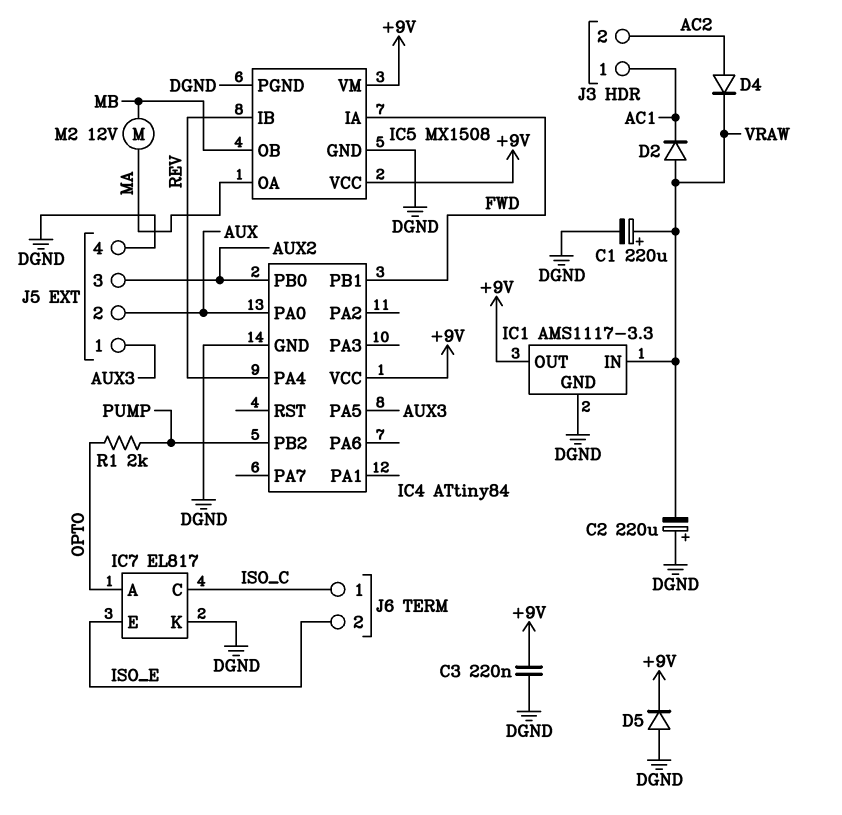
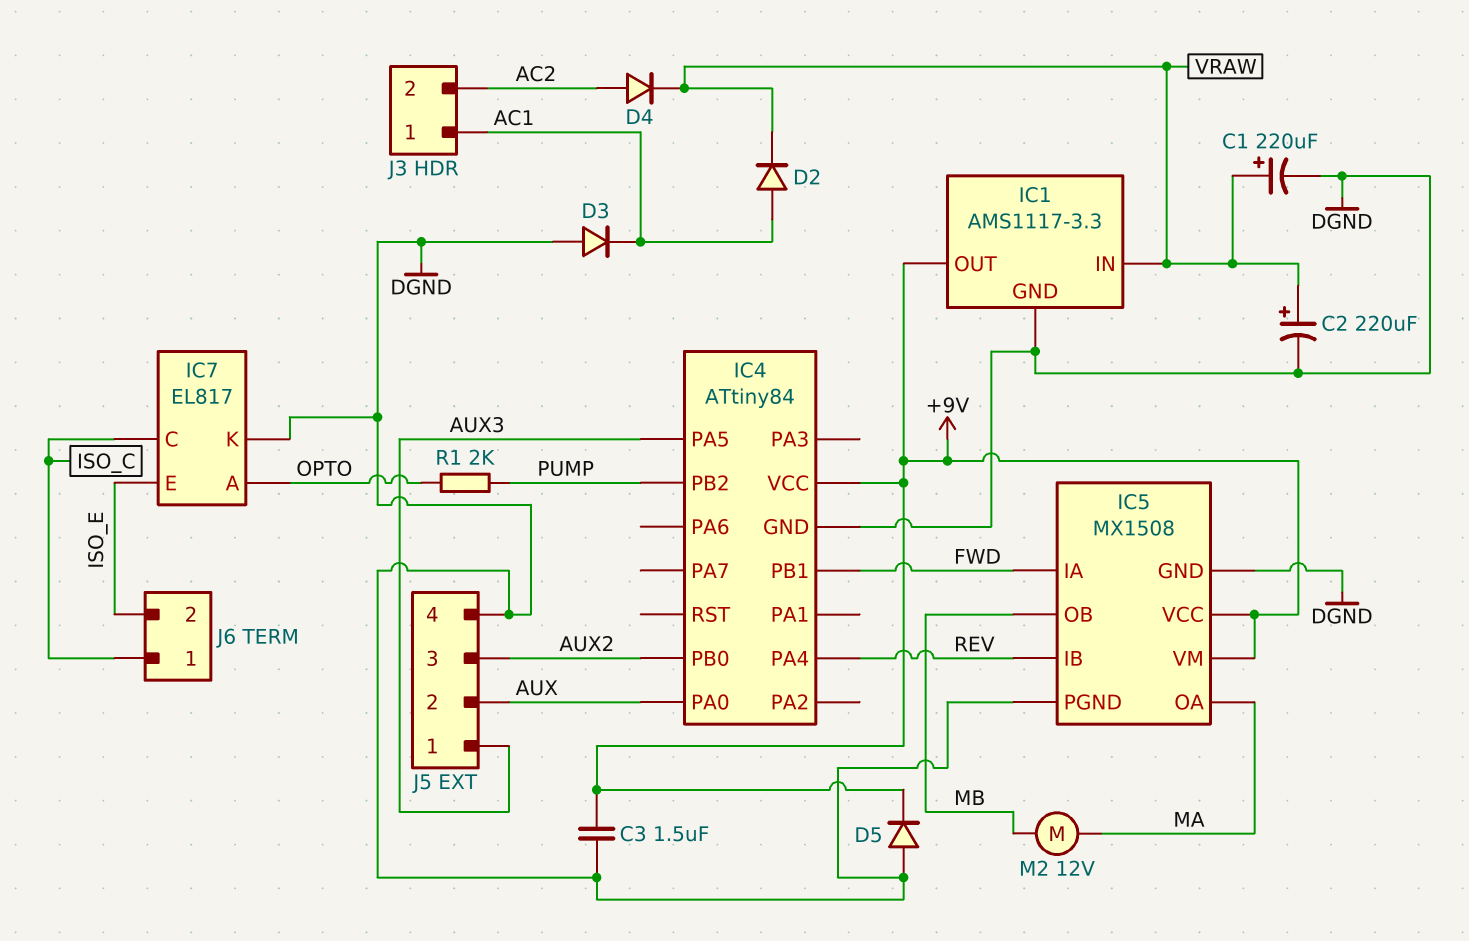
C2: 220uF (plus DGND, minus VRAW) -> 220uF (plus VRAW, minus DGND)
C3: 220nF (+9V, DGND) -> 1.5uF (+9V, DGND)
D2: diode (A VRAW, K AC1) -> diode (A AC1, K VRAW)
D3: none -> diode (A DGND, K AC1)

